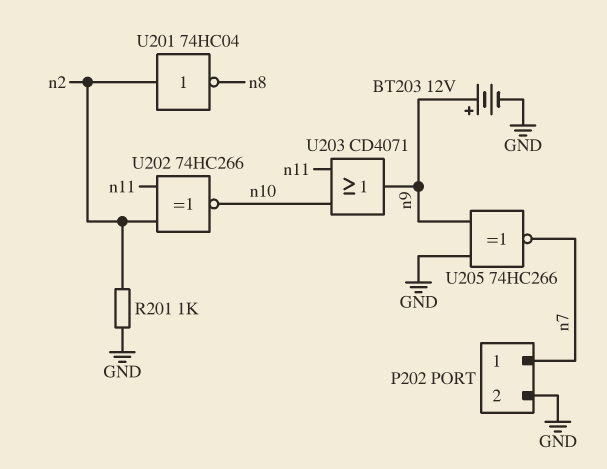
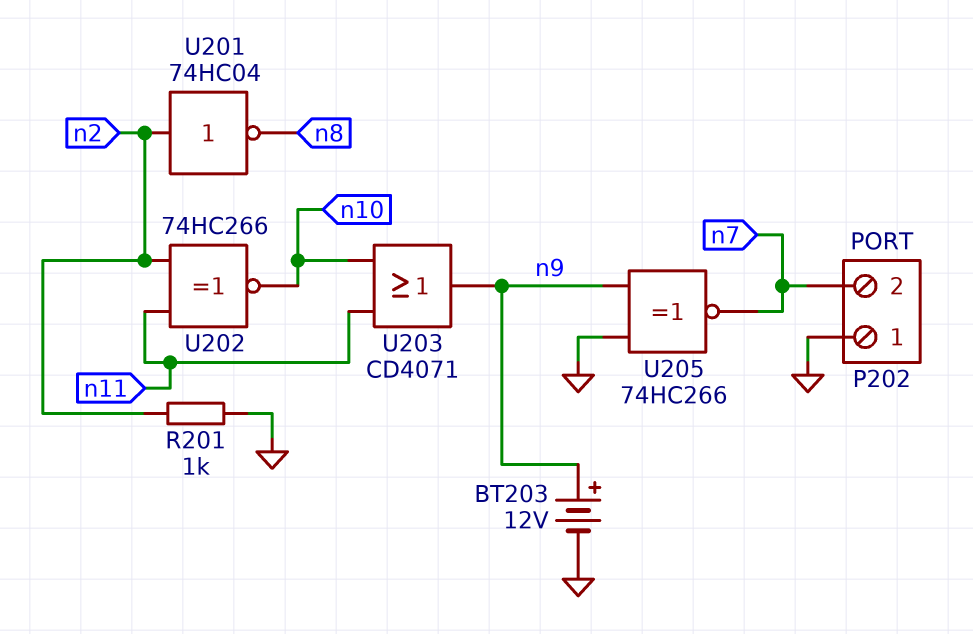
P202 pin 1: n7 -> GND
P202 pin 2: GND -> n7

